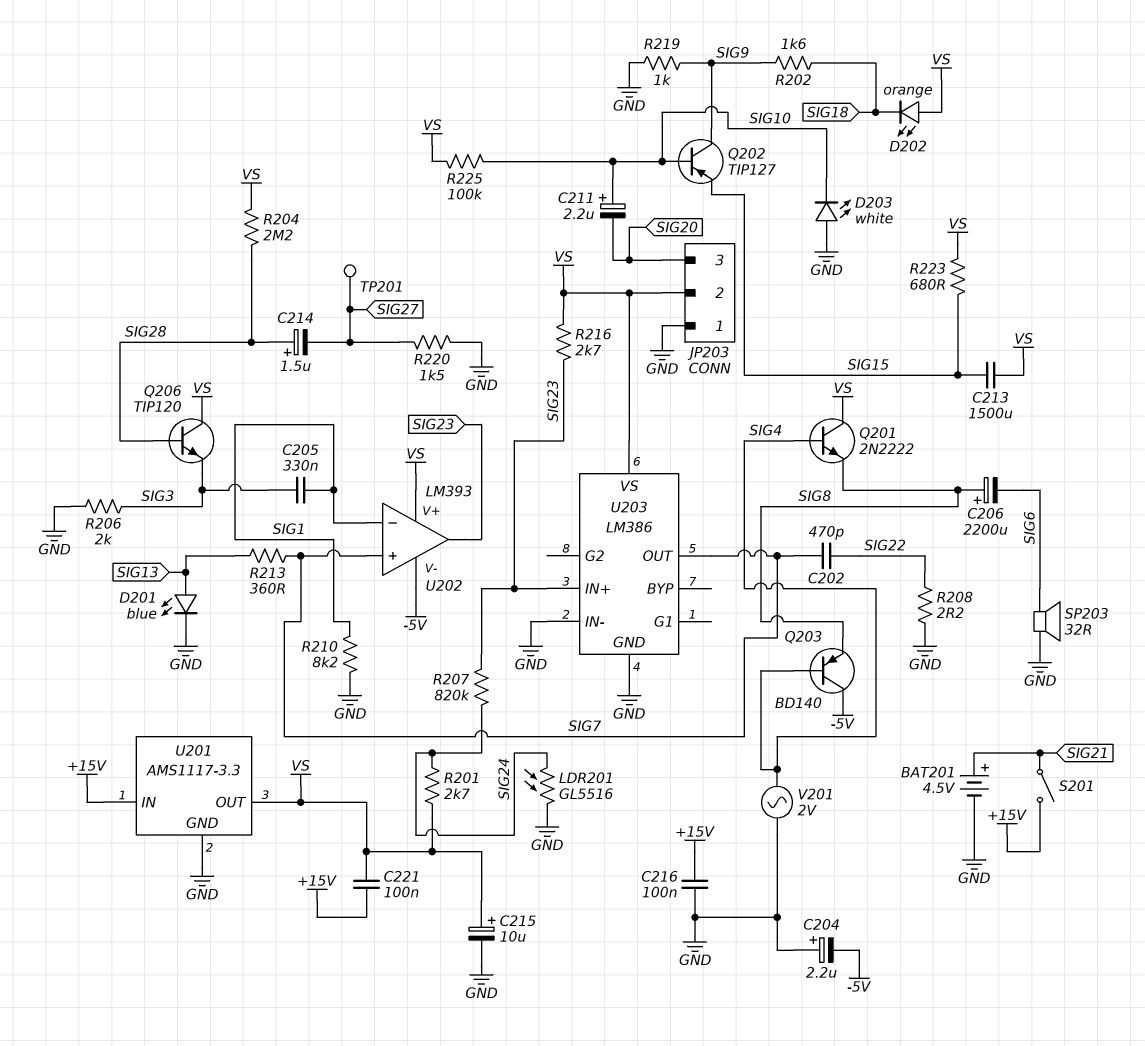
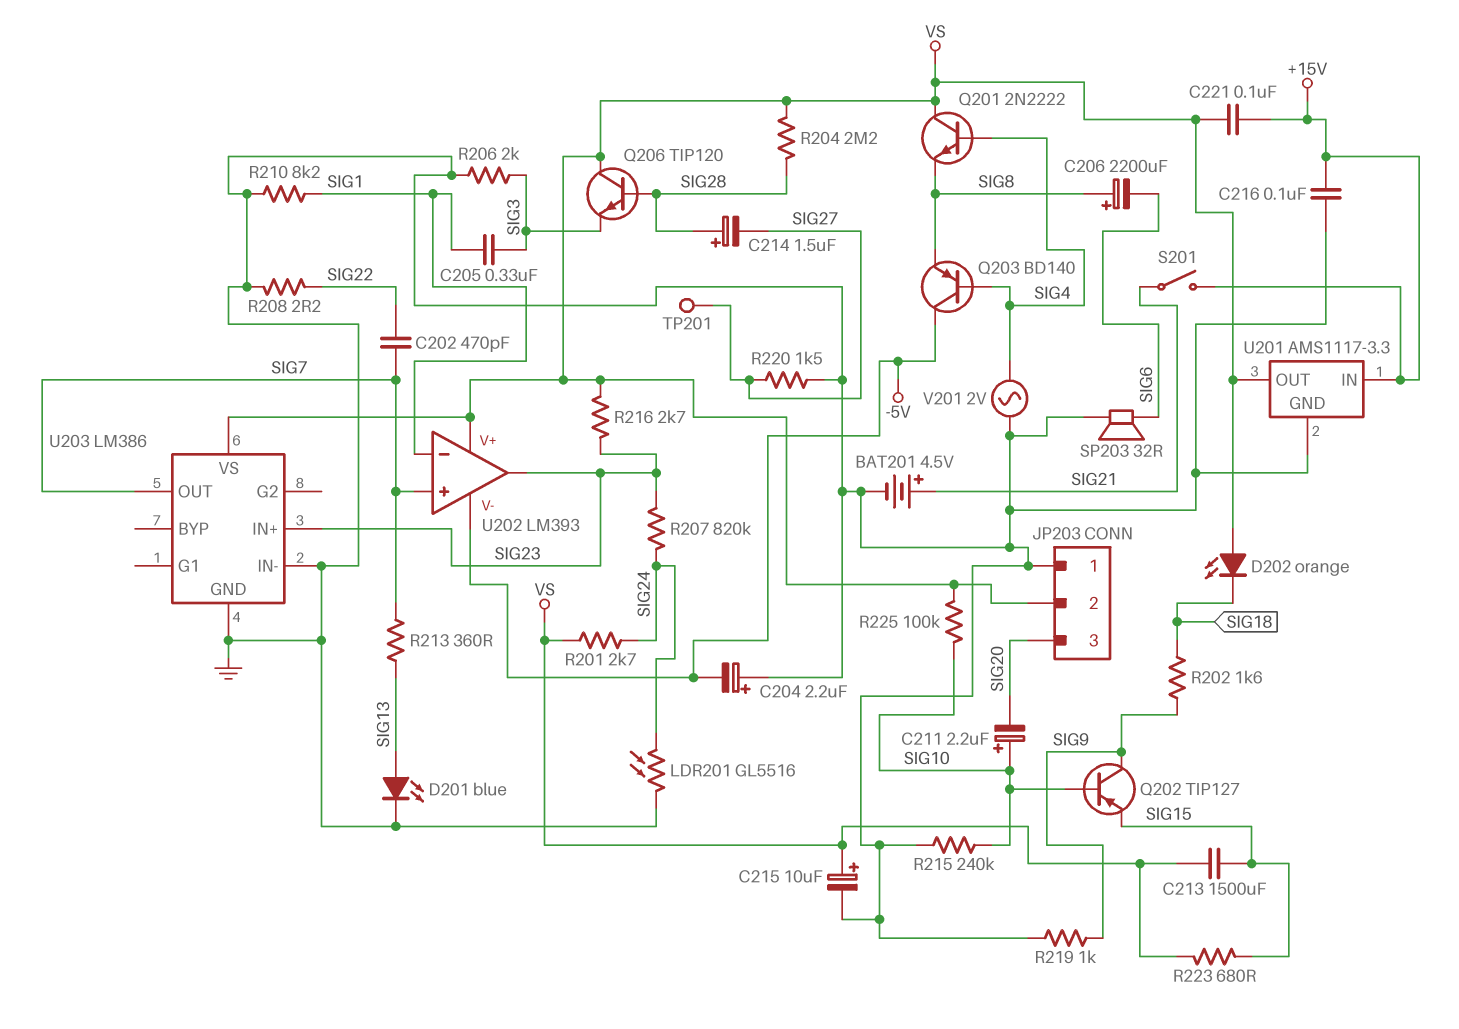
D203: LED white (A GND, K SIG10) -> none
R215: none -> 240k (GND, SIG10)

